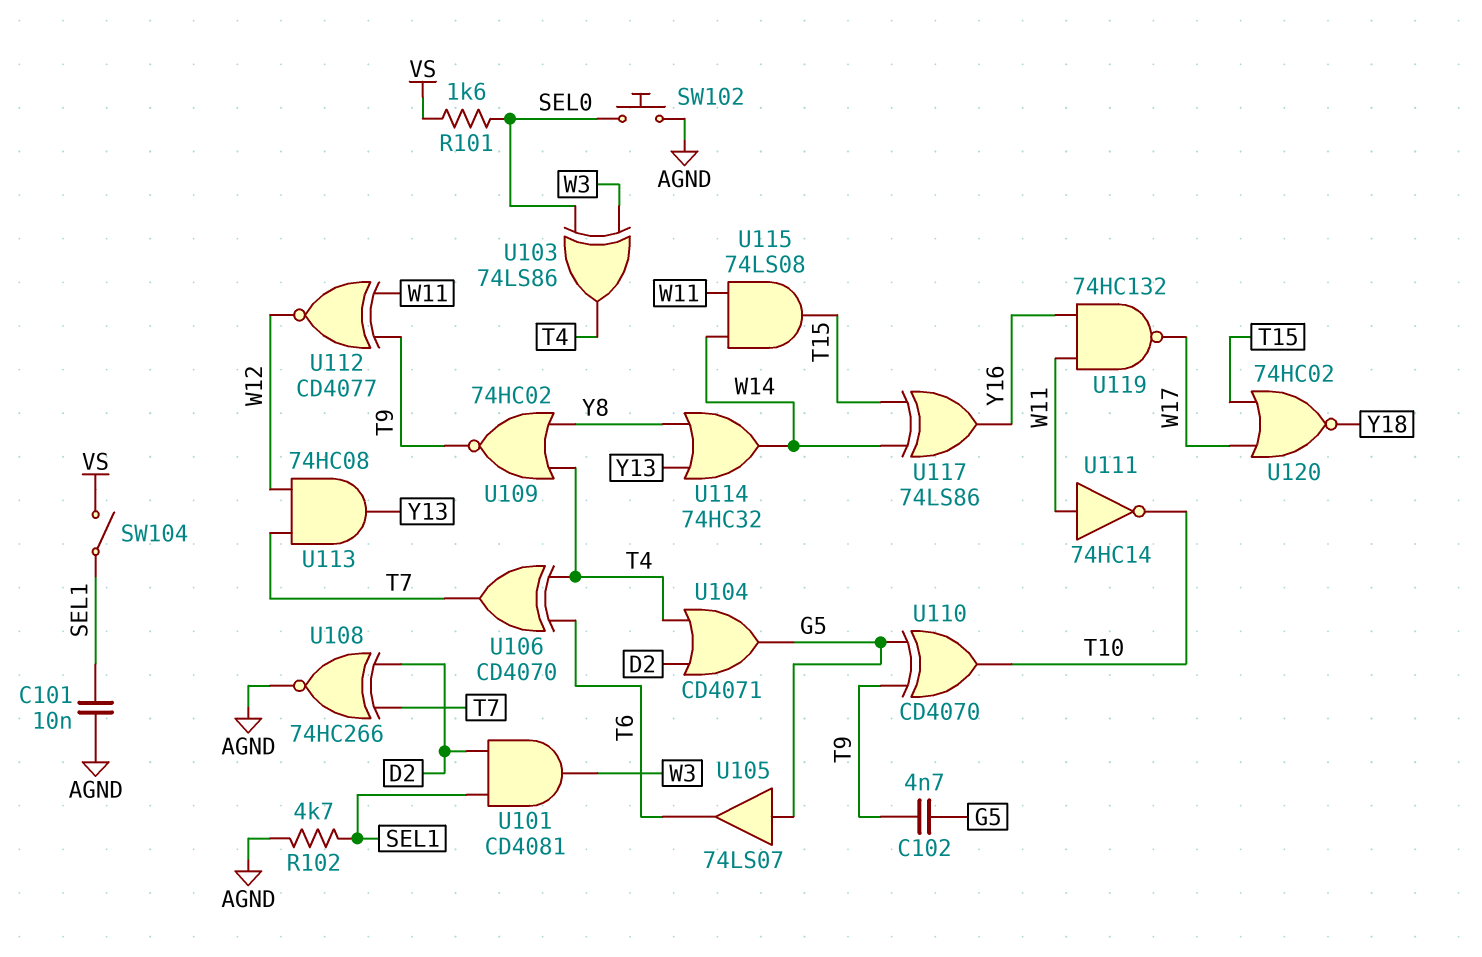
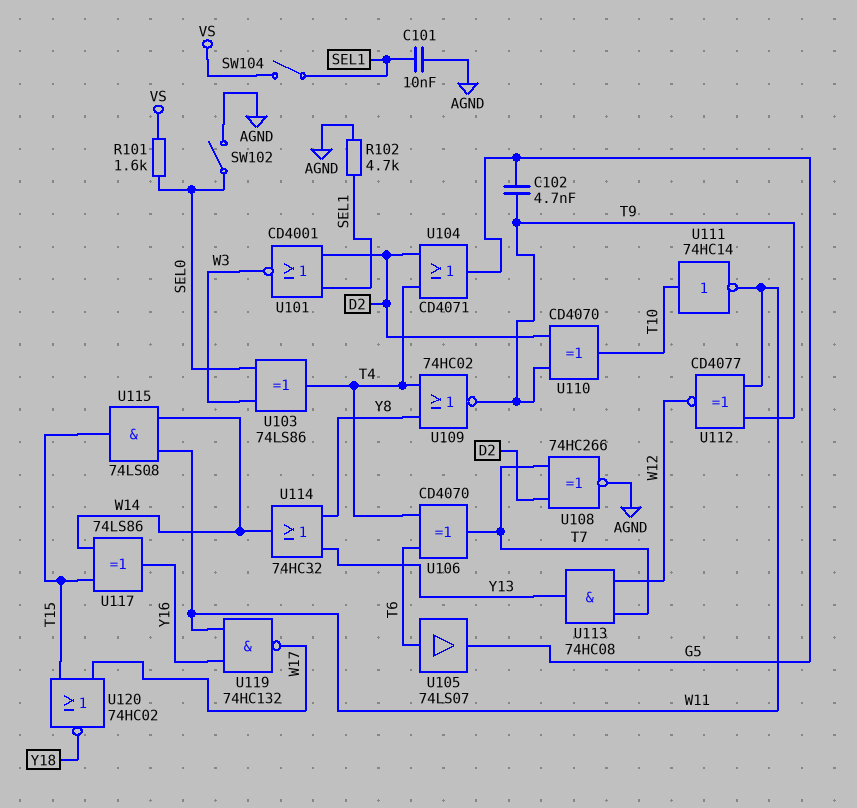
SW102: button (AGND, SEL0) -> switch (AGND, SEL0)
U101: AND CD4081 (in D2, in SEL1, out W3) -> NOR CD4001 (in D2, in SEL1, out W3)
U105: buffer 74LS07 (in G5, out T6) -> buffer 74LS07 (in T6, out G5)
U110: XOR CD4070 (in G5, in T9, out T10) -> XOR CD4070 (in D2, in T9, out T10)
U111: NOT 74HC14 (in W11, out T10) -> NOT 74HC14 (in T10, out W11)

